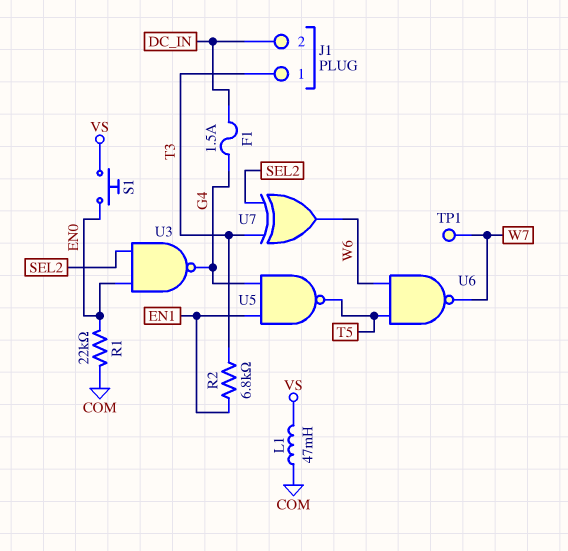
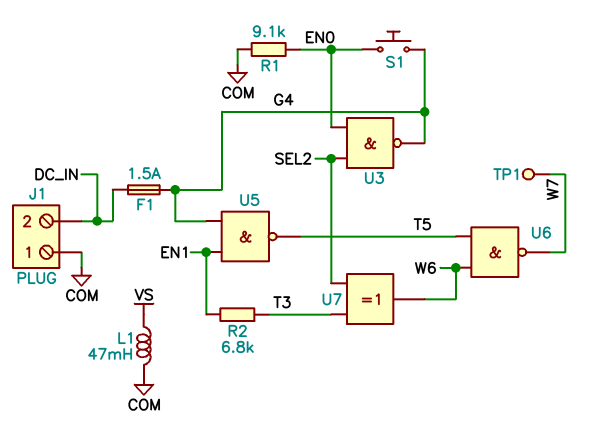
J1 pin 1: T3 -> COM
R1: 22k (COM, EN0) -> 9.1k (COM, EN0)
S1: button (EN0, VS) -> button (EN0, G4)

